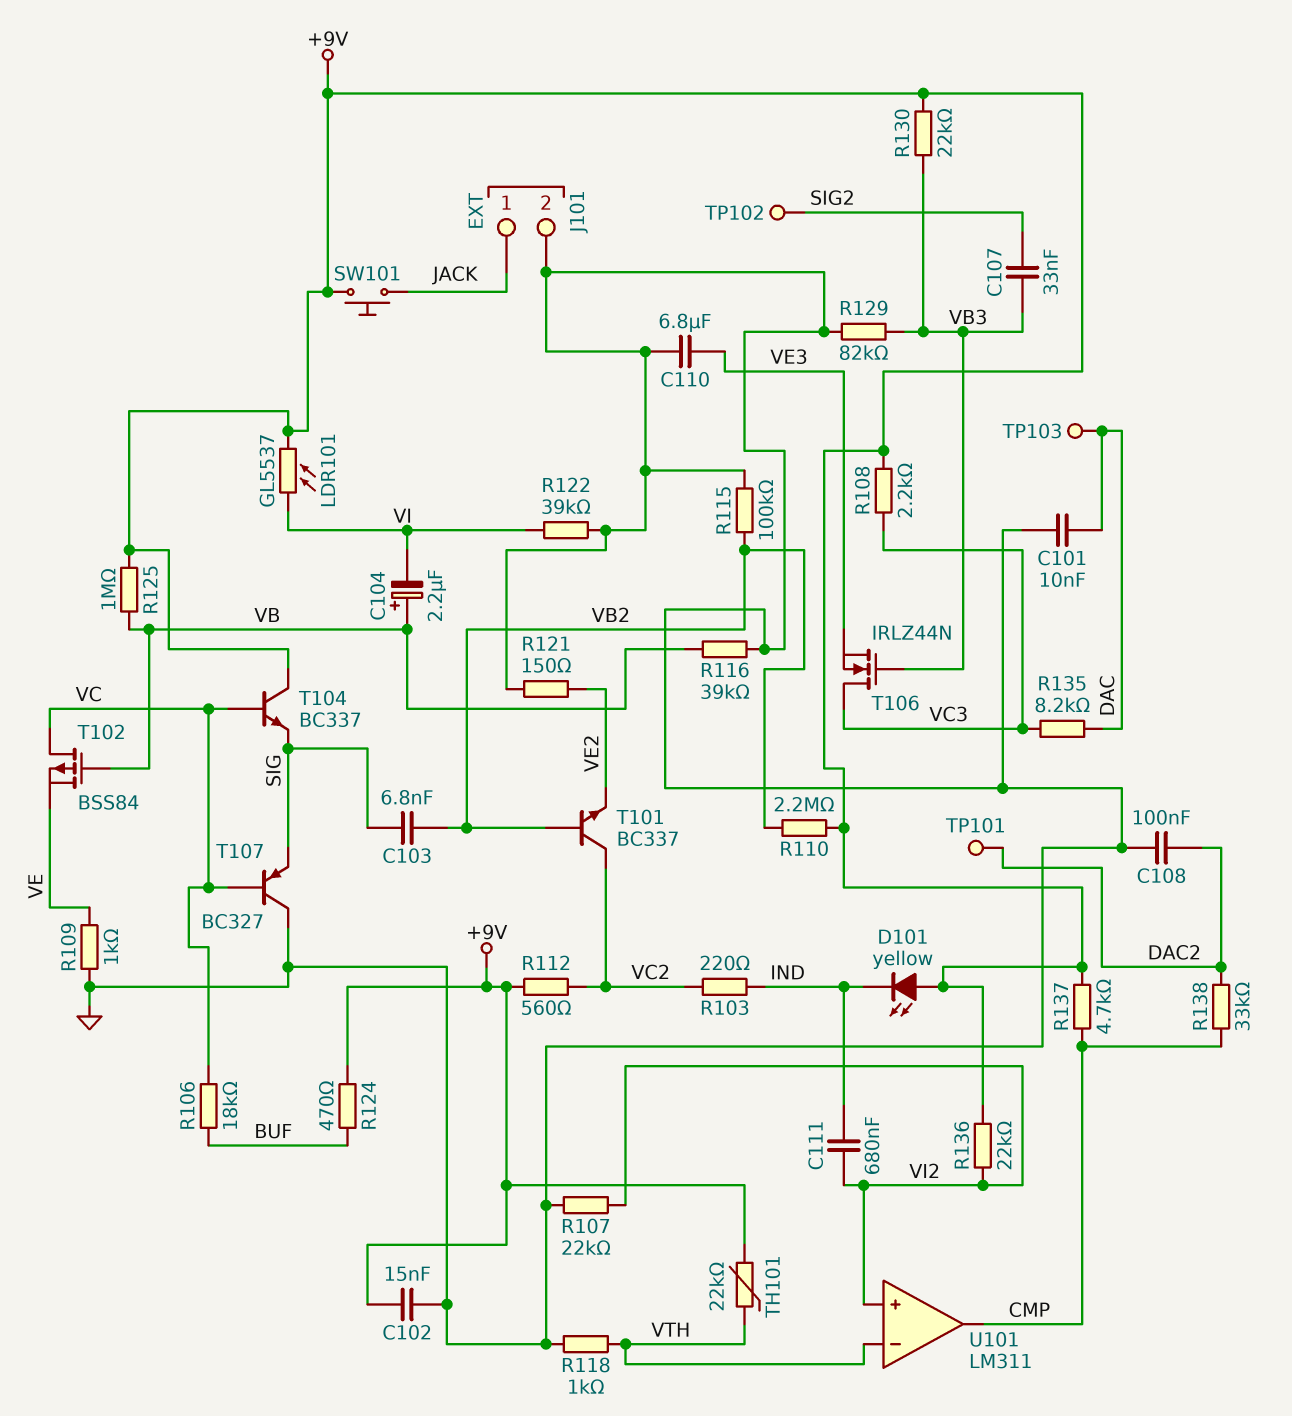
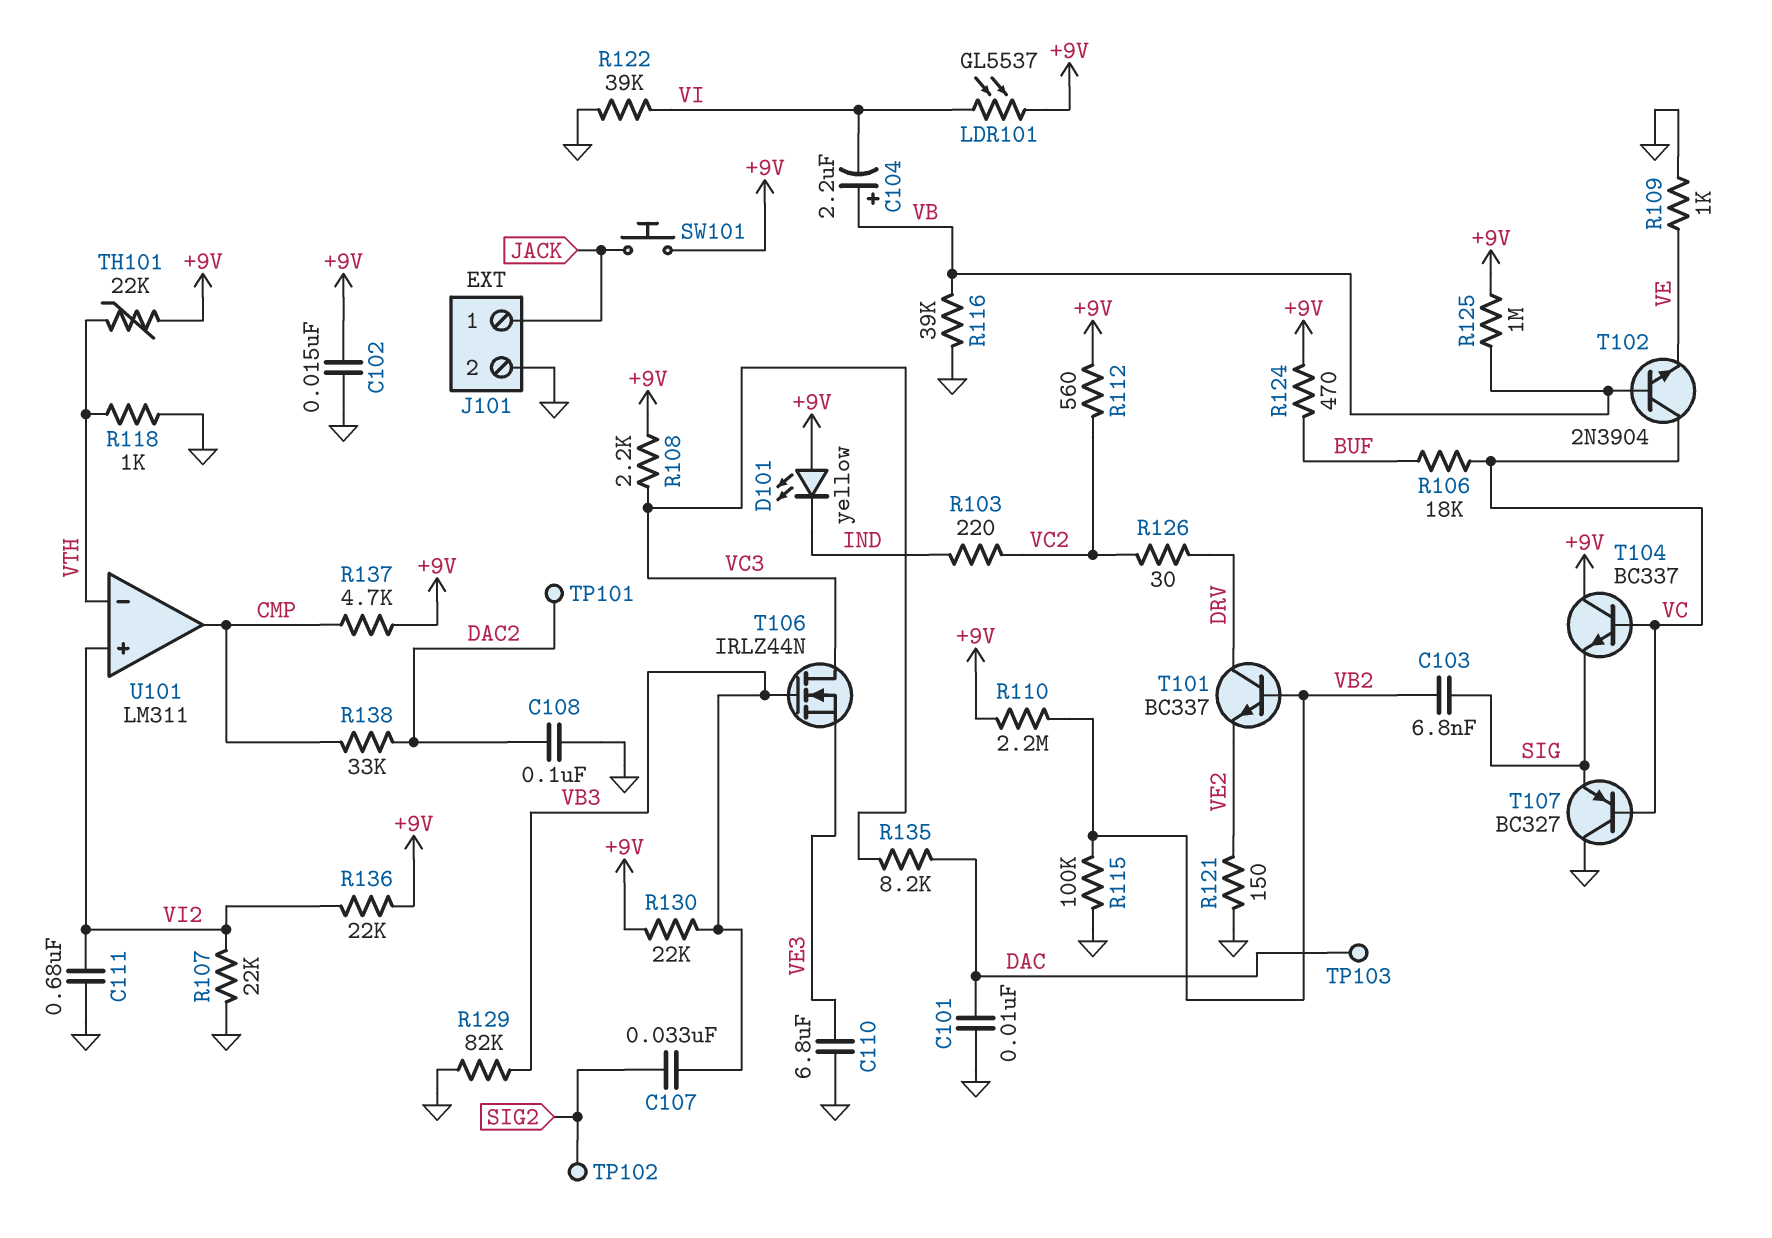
C111: 680nF (IND, VI2) -> 680nF (GND, VI2)
R126: none -> 30 (DRV, VC2)
T101: NPN BC337 (B VB2, C VC2, E VE2) -> NPN BC337 (B VB2, C DRV, E VE2)
T102: PMOS BSS84 (G VB, D VC, S VE) -> NPN 2N3904 (B VB, C VC, E VE)

